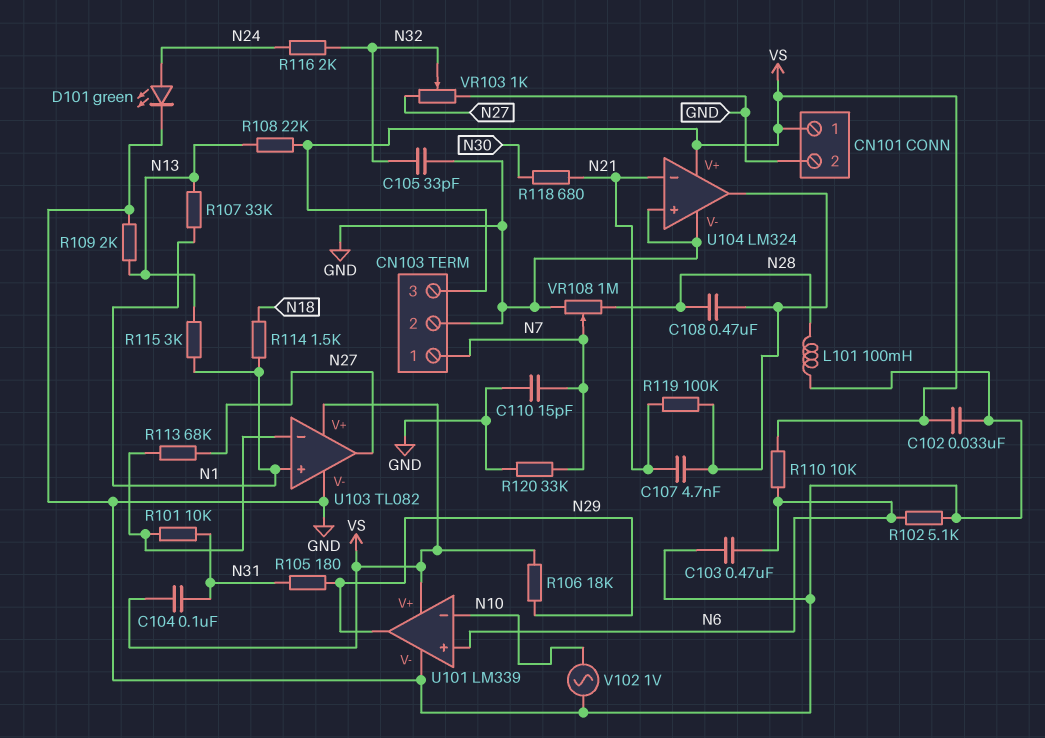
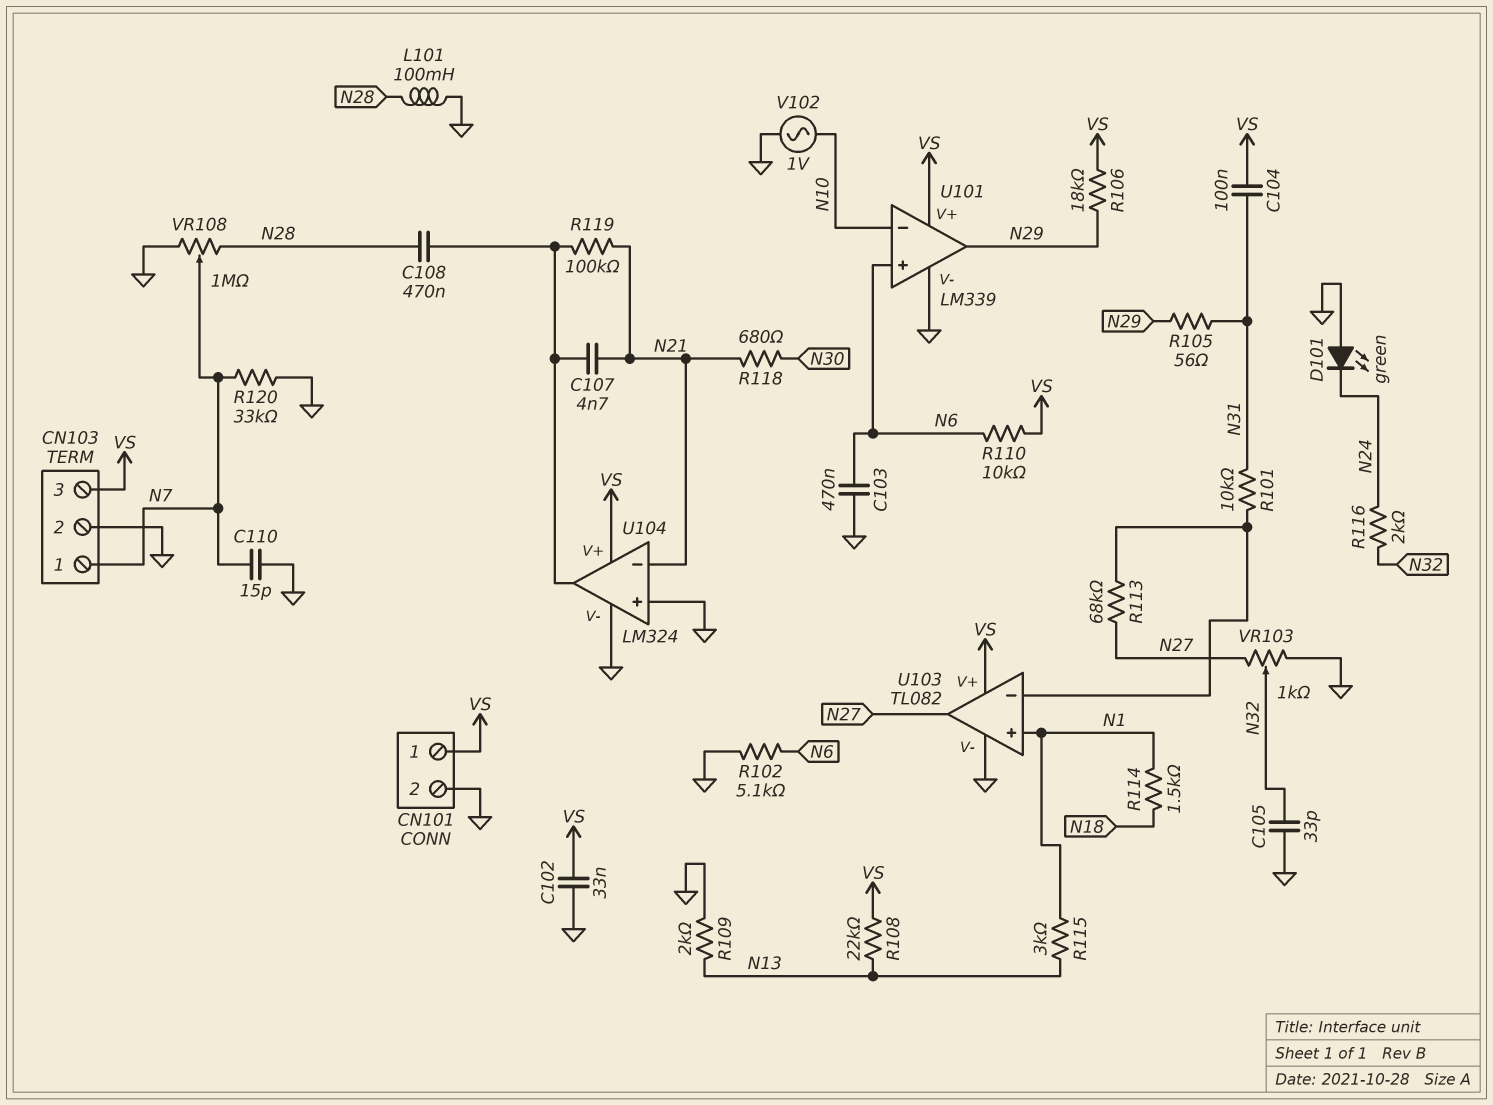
D101: LED green (A N24, K GND) -> LED green (A GND, K N24)
R105: 180 (N29, N31) -> 56 (N29, N31)
R107: 33k (N1, N13) -> none

